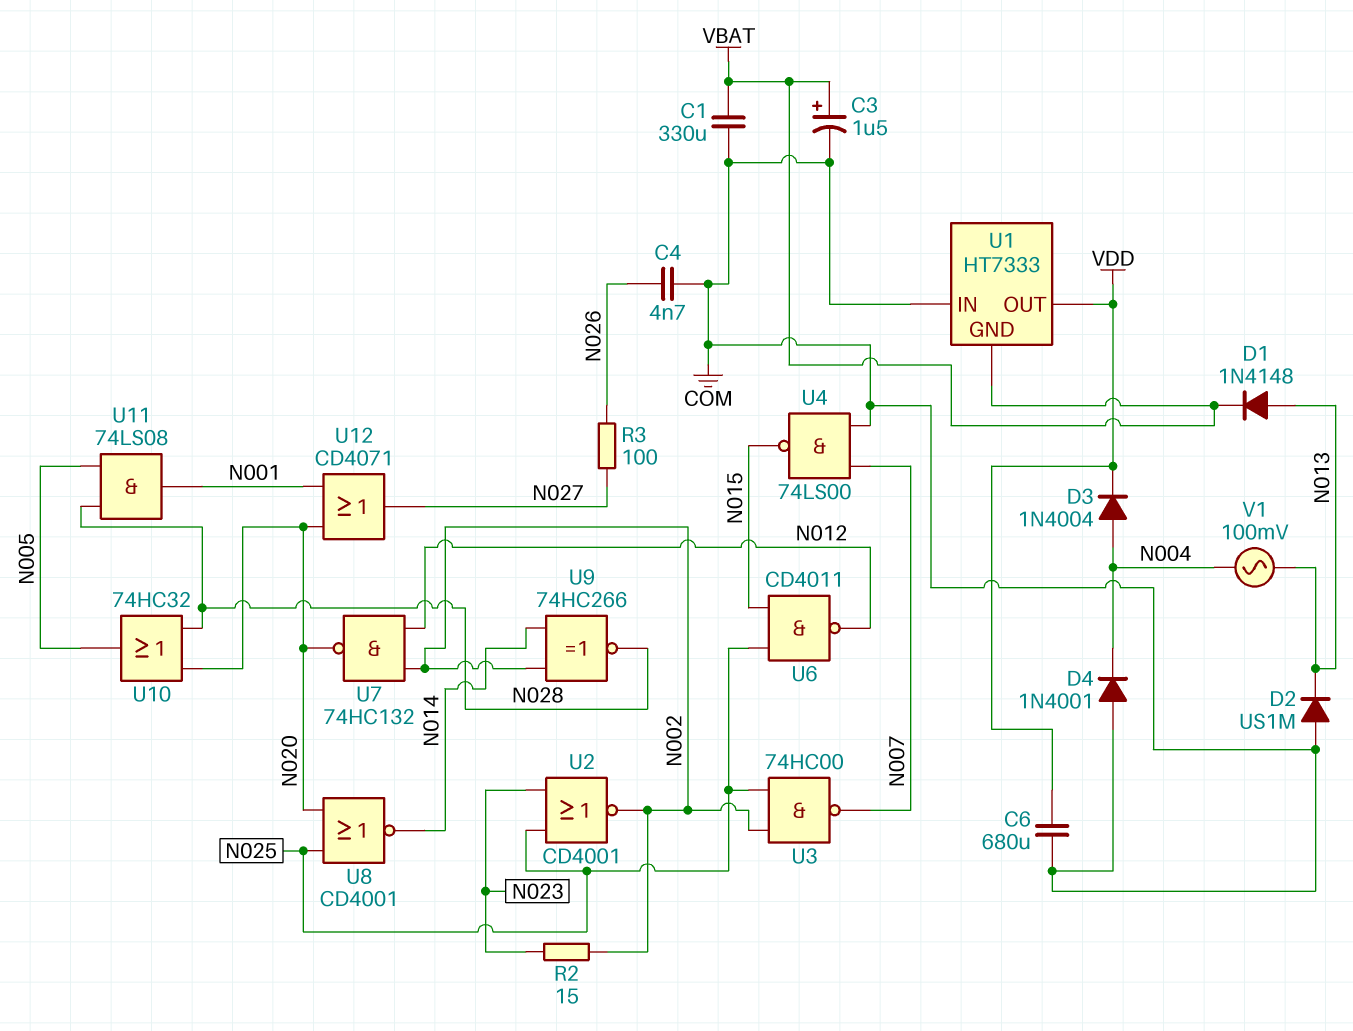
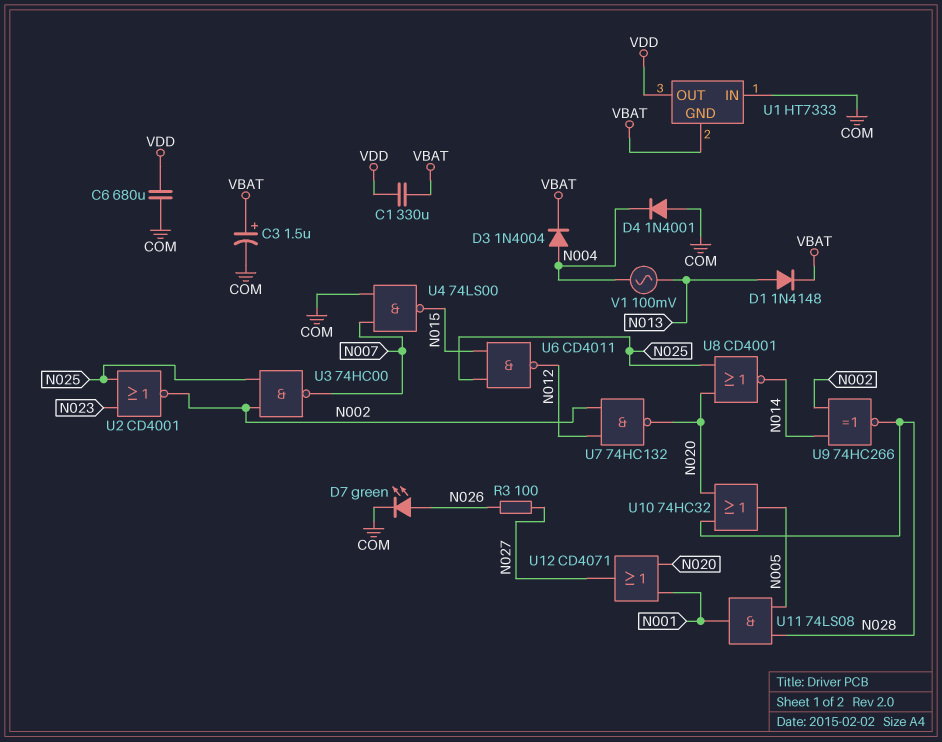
C1: 330uF (COM, VBAT) -> 330uF (VBAT, VDD)
C4: 4.7nF (COM, N026) -> none
D2: diode US1M (A COM, K N013) -> none
D3: diode 1N4004 (A N004, K VDD) -> diode 1N4004 (A N004, K VBAT)
D7: none -> LED green (A N026, K COM)
R2: 15 (N002, N023) -> none

